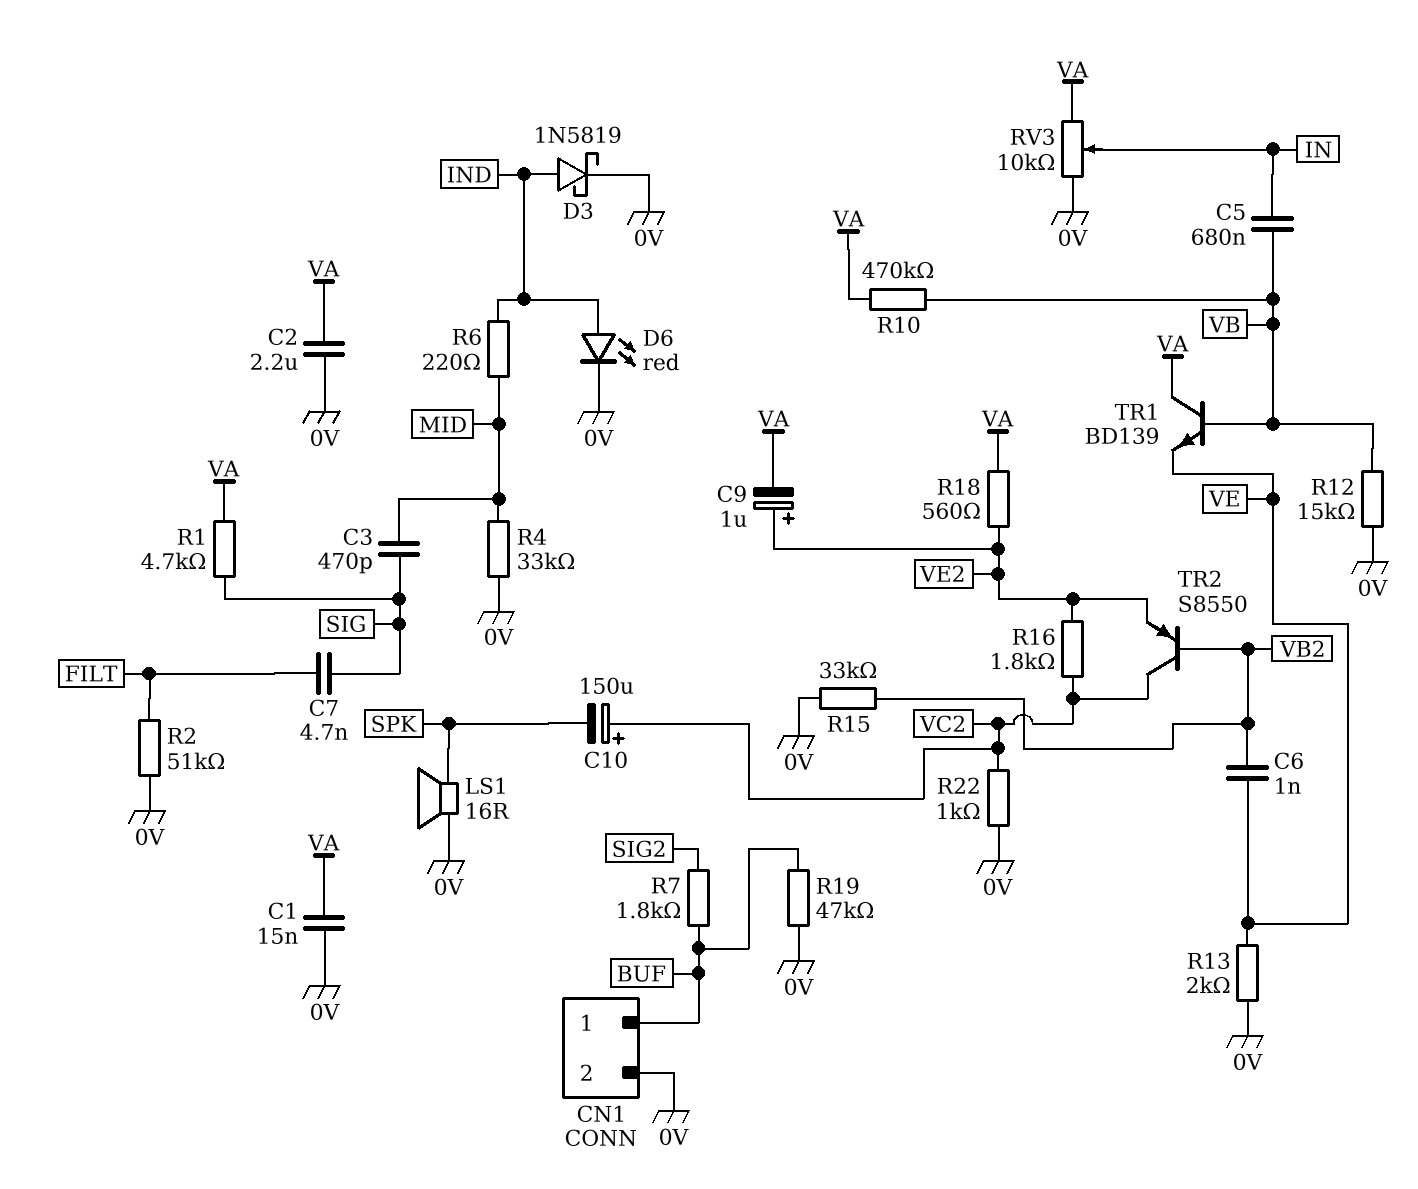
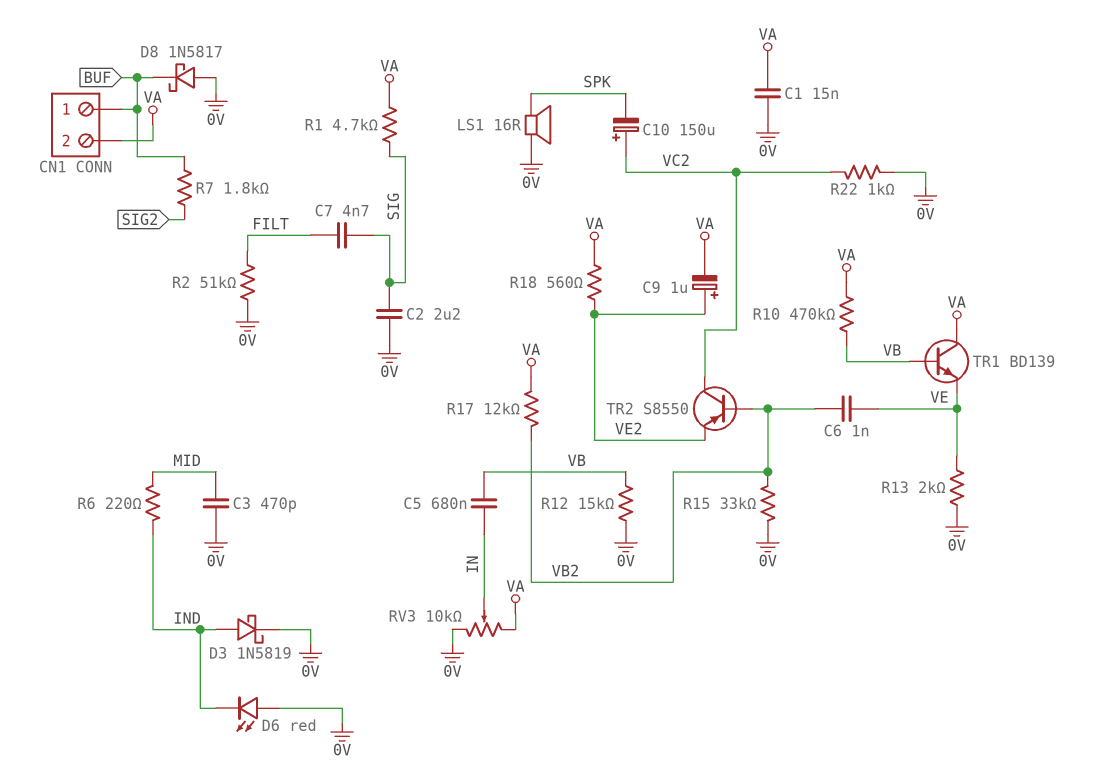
C2: 2.2uF (0V, VA) -> 2.2uF (0V, SIG)
C3: 470pF (MID, SIG) -> 470pF (0V, MID)
CN1 pin 2: 0V -> VA
D6: LED red (A IND, K 0V) -> LED red (A 0V, K IND)
D8: none -> schottky 1N5817 (A 0V, K BUF)
R4: 33k (0V, MID) -> none
R16: 1.8k (VC2, VE2) -> none
R17: none -> 12k (VA, VB2)
R19: 47k (0V, BUF) -> none

